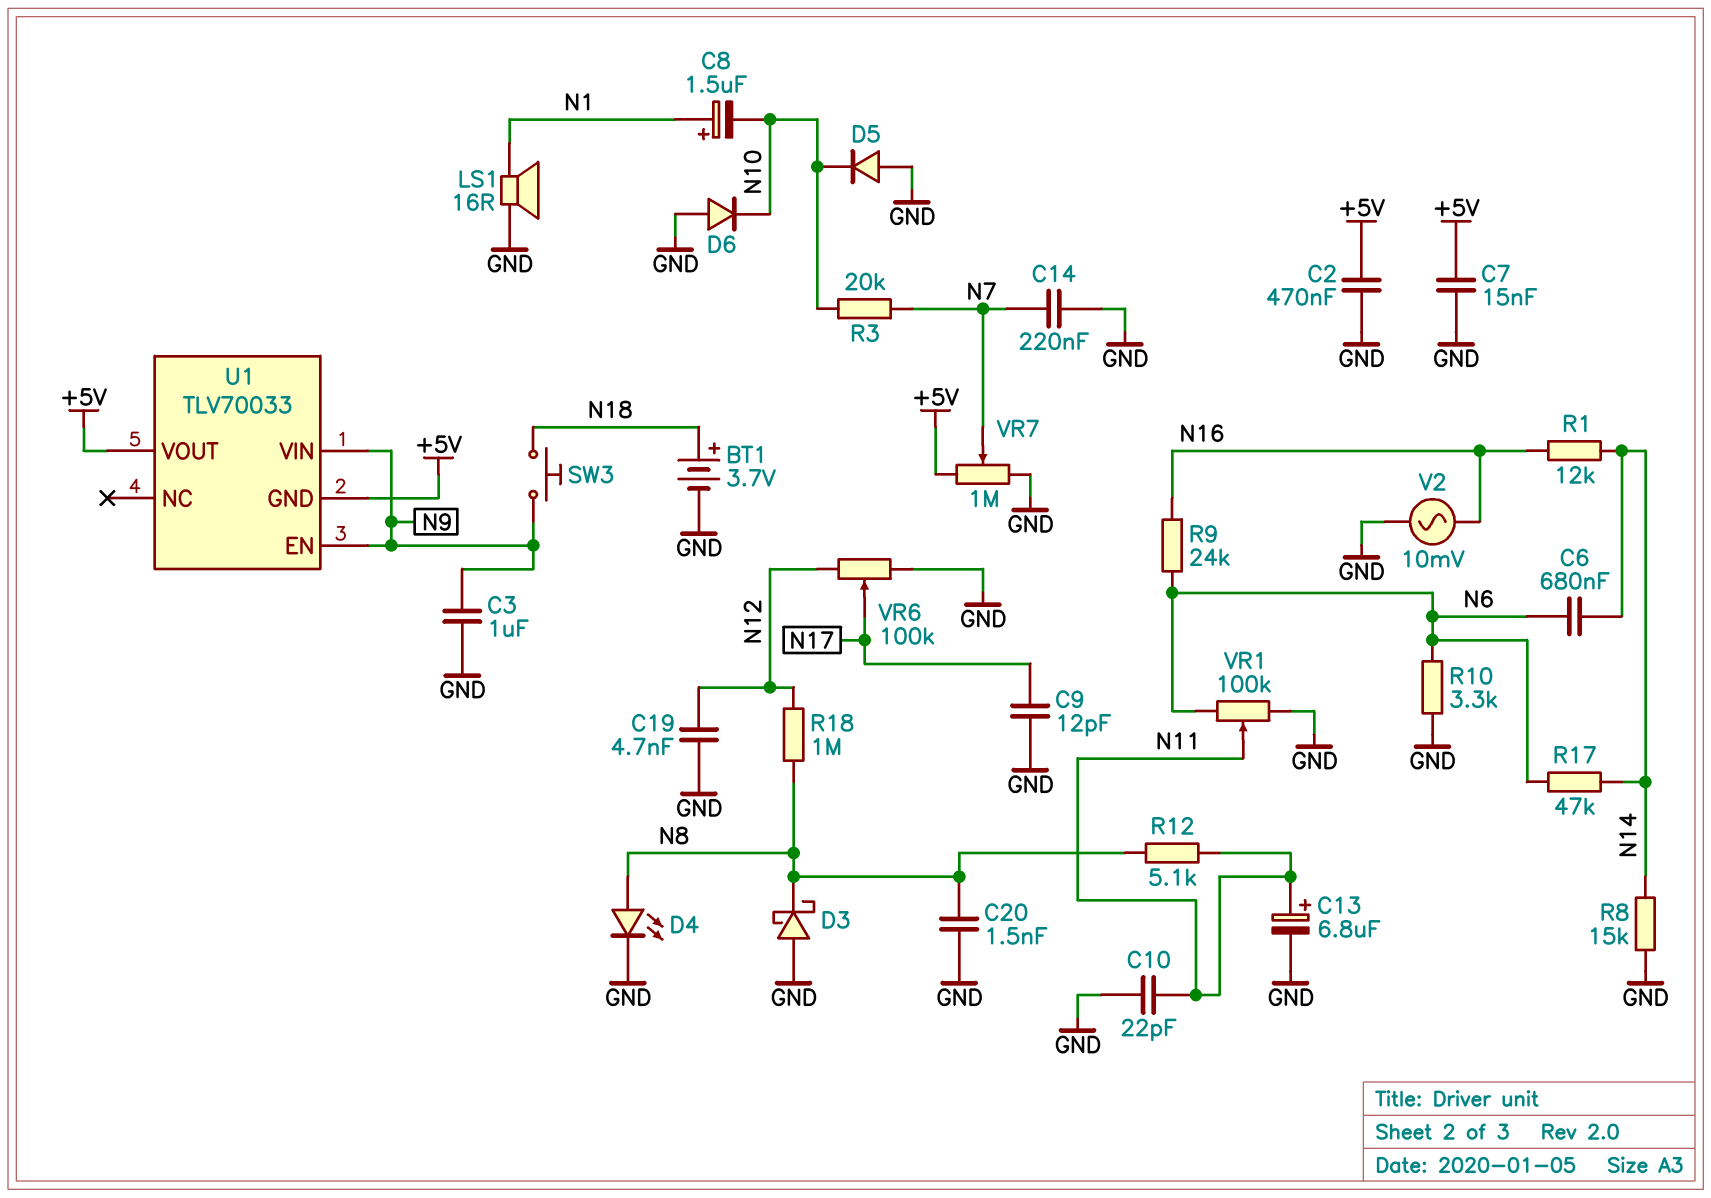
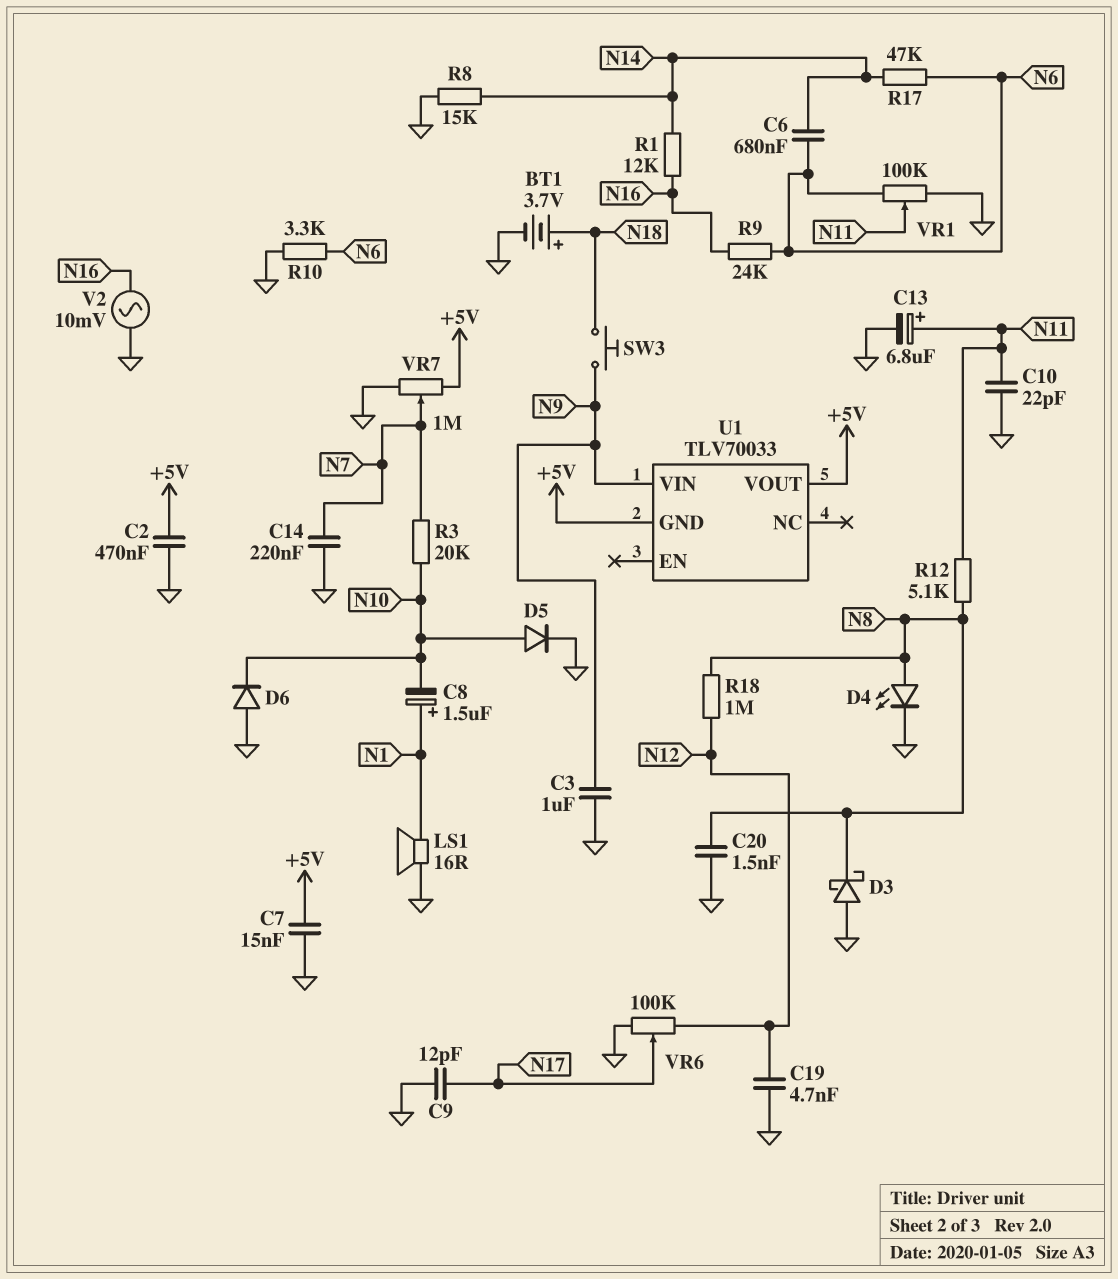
D5: diode (A GND, K N10) -> diode (A N10, K GND)
U1 pin EN: N9 -> none

